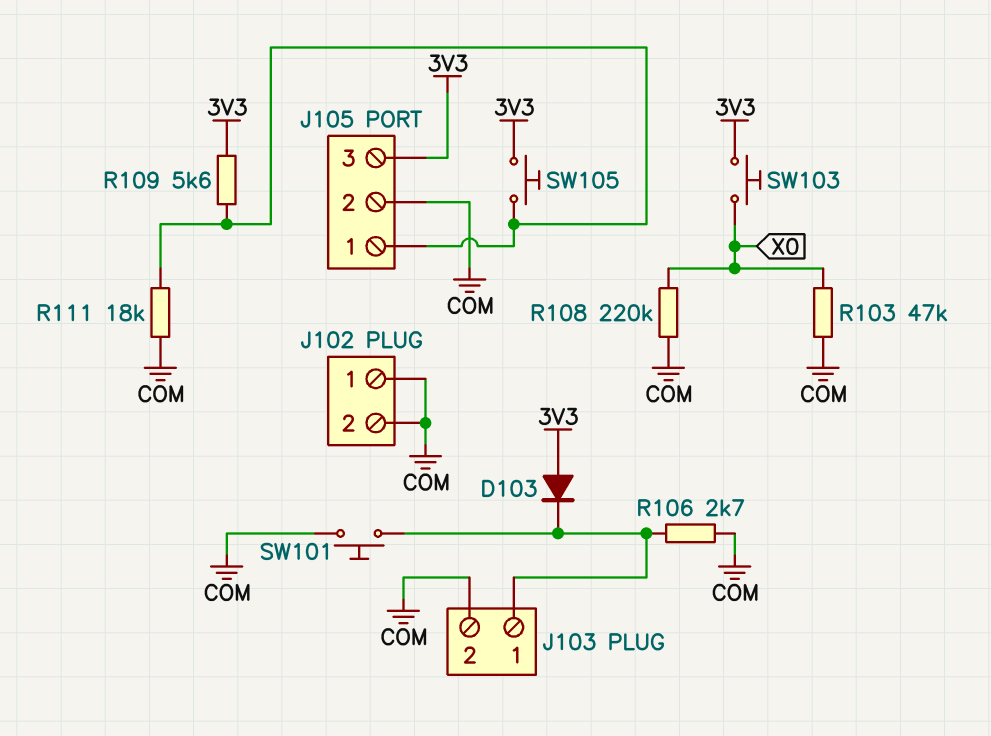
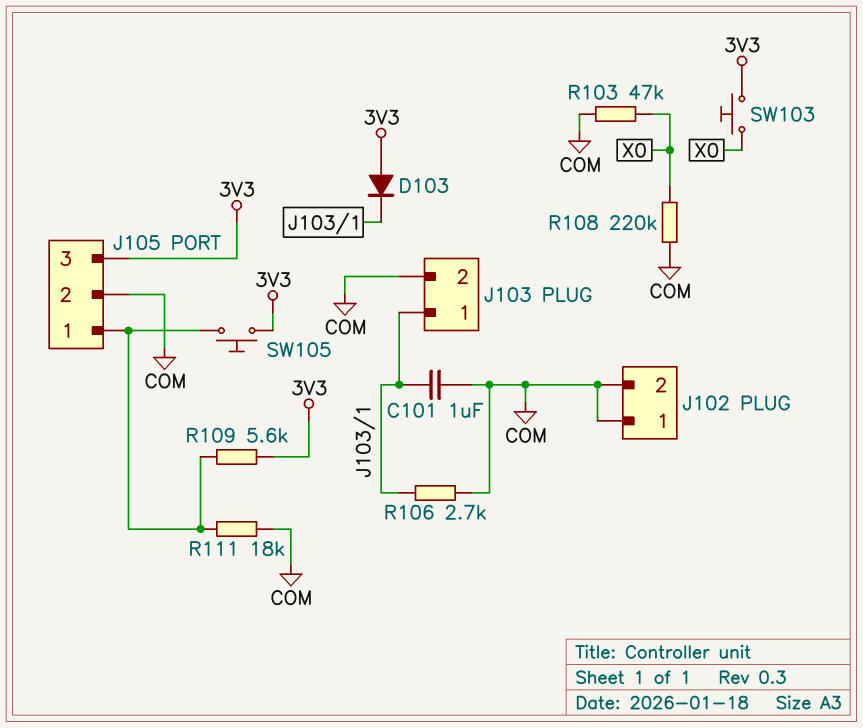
C101: none -> 1uF (COM, J103/1)
SW101: button (COM, J103/1) -> none

